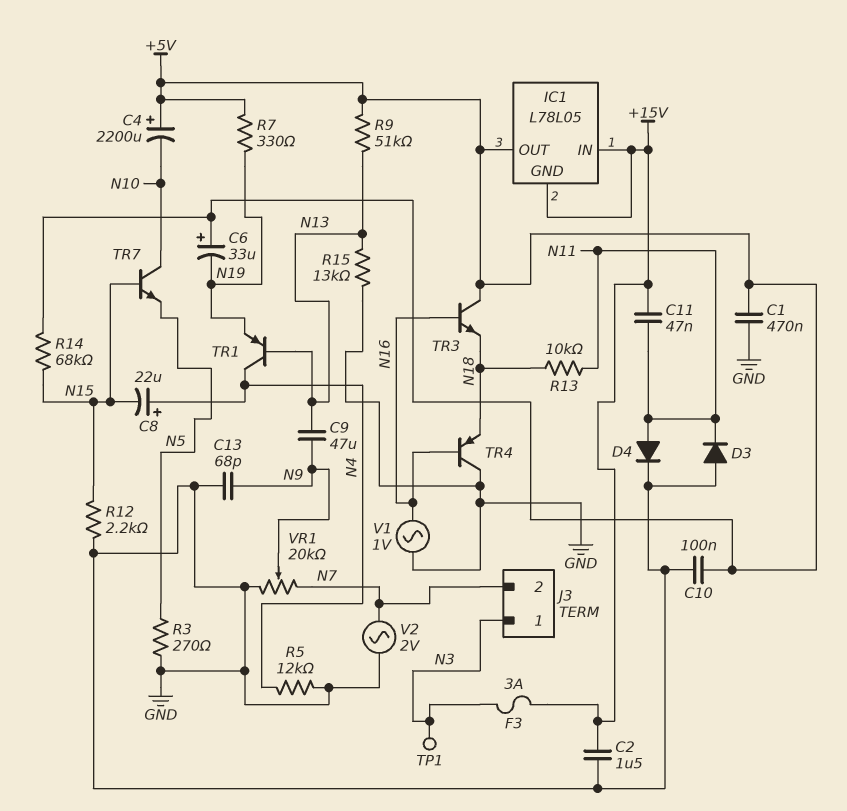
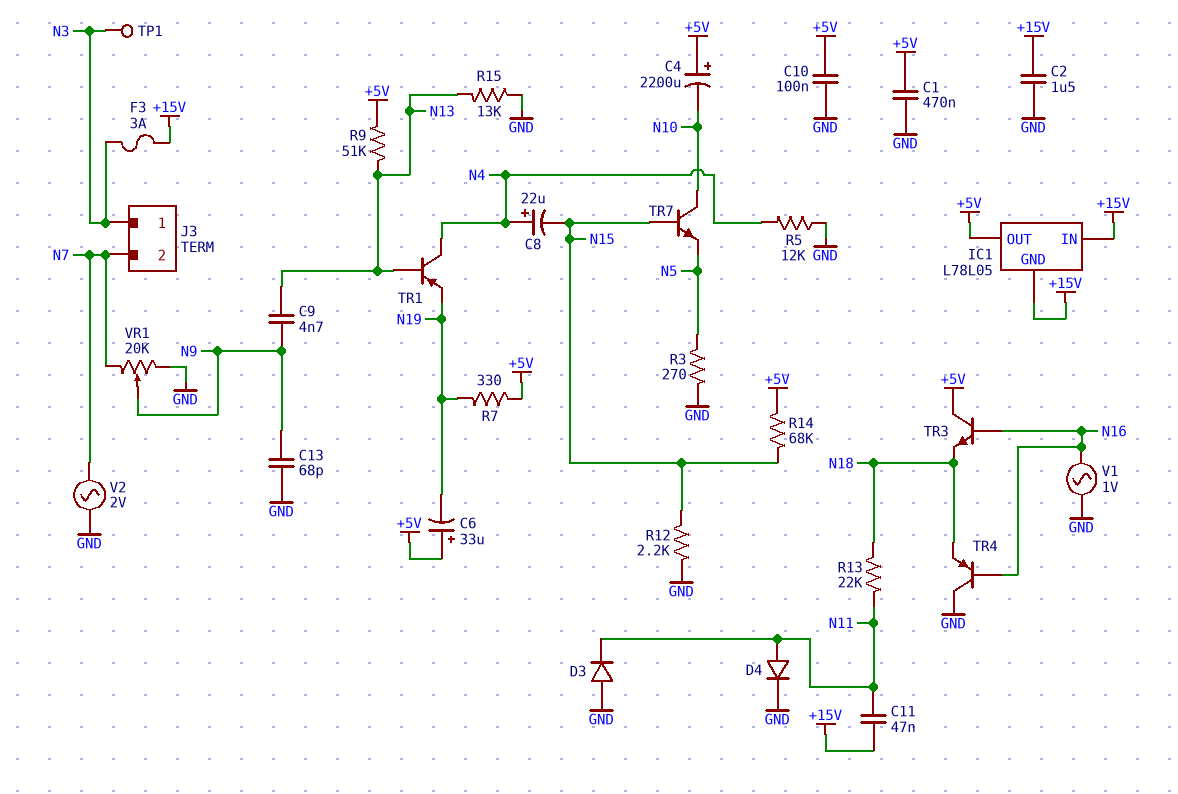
C9: 47uF (N9, N13) -> 4.7nF (N9, N13)
R13: 10k (N11, N18) -> 22k (N11, N18)

